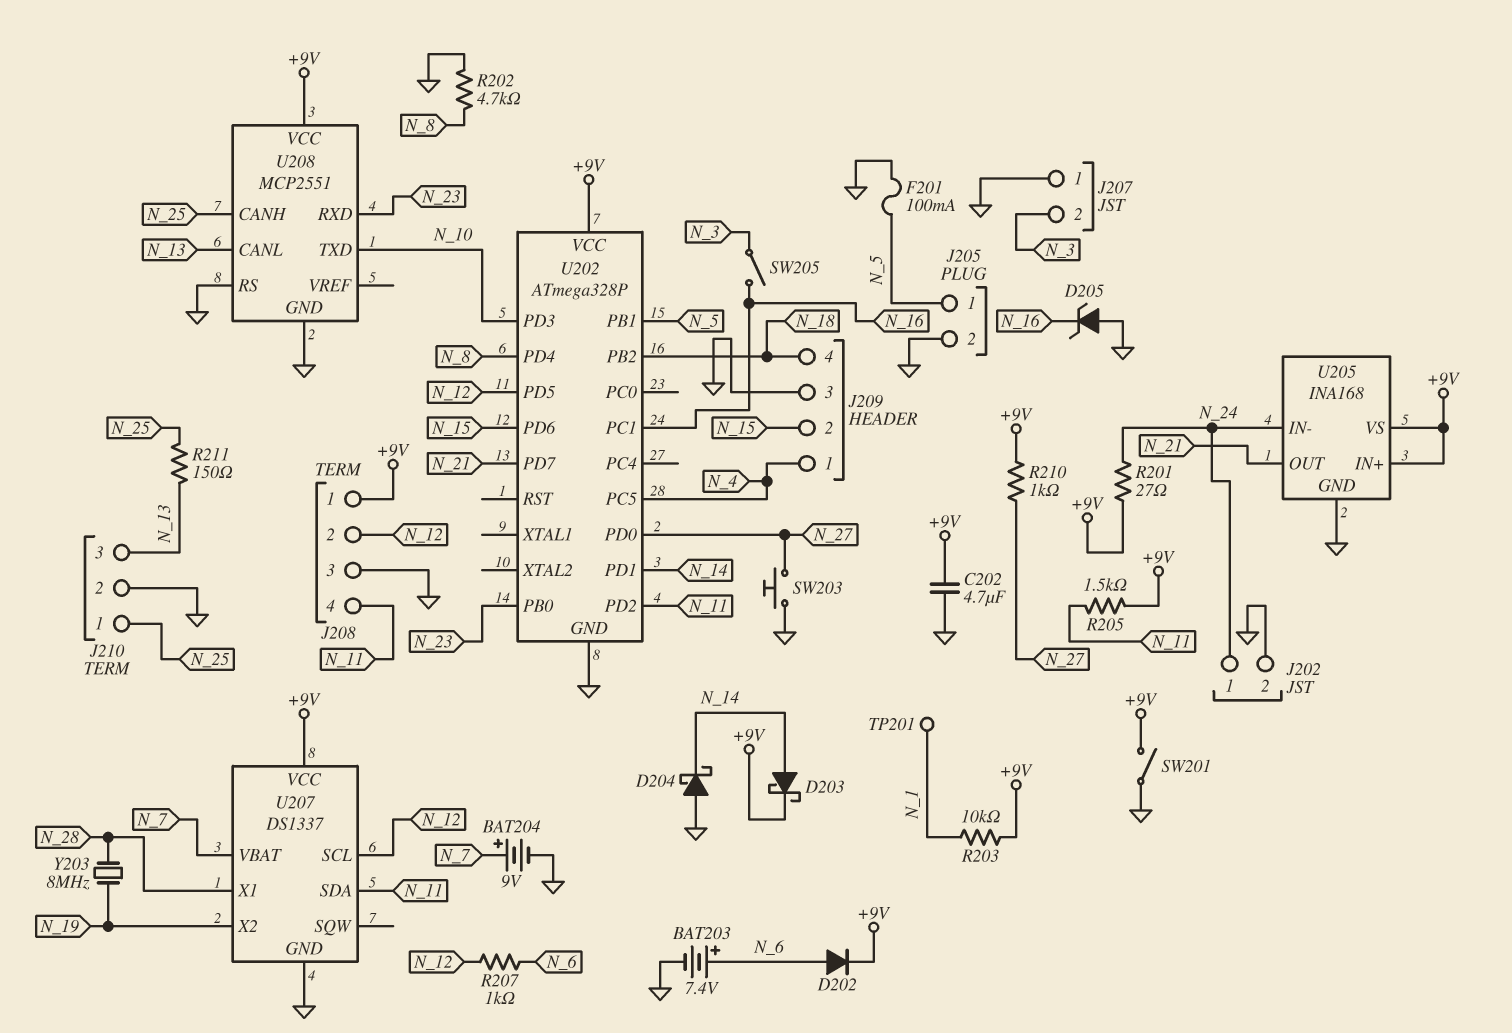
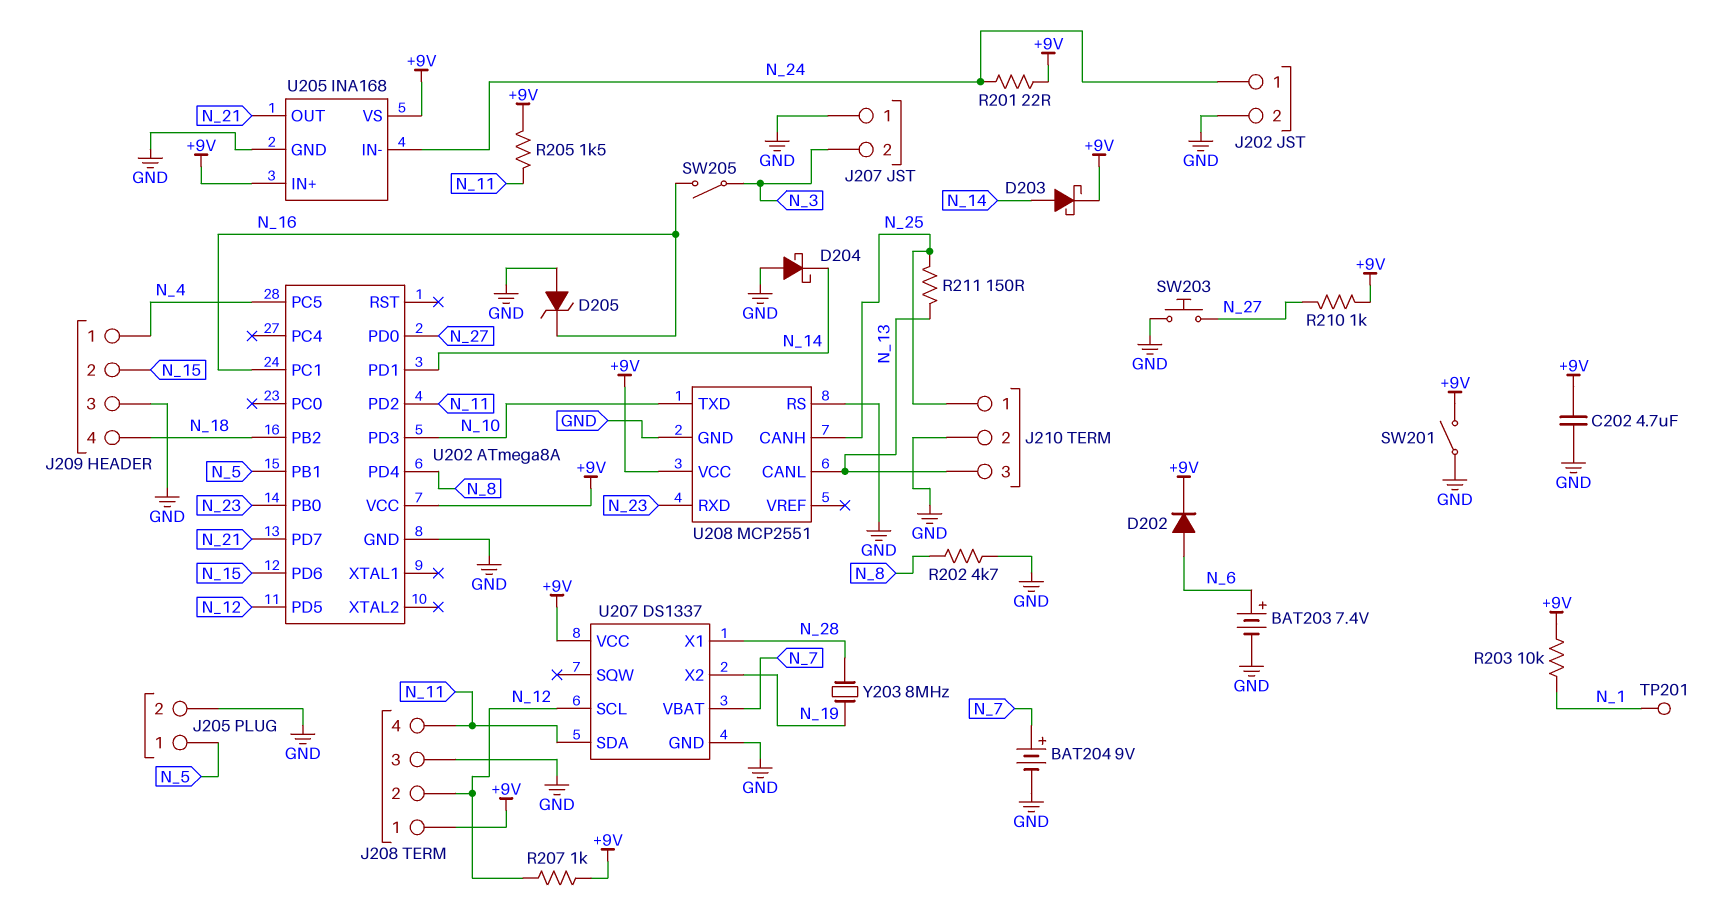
F201: 100mA (GND, N_5) -> none
R201: 27 (+9V, N_24) -> 22 (+9V, N_24)
R207: 1k (N_6, N_12) -> 1k (+9V, N_12)
U202: ATmega328P -> ATmega8A

